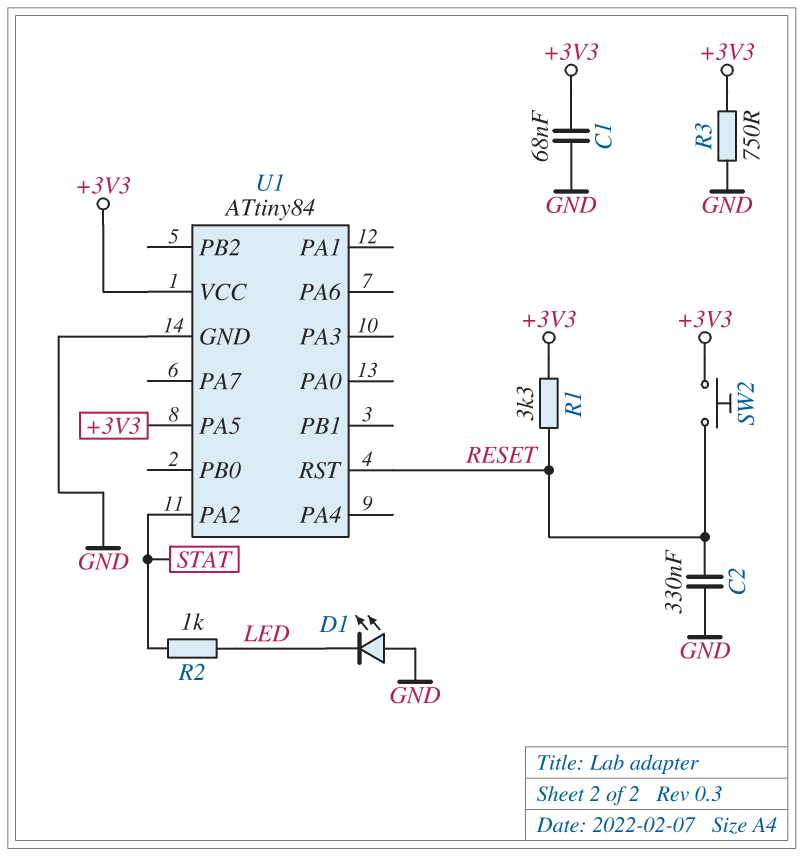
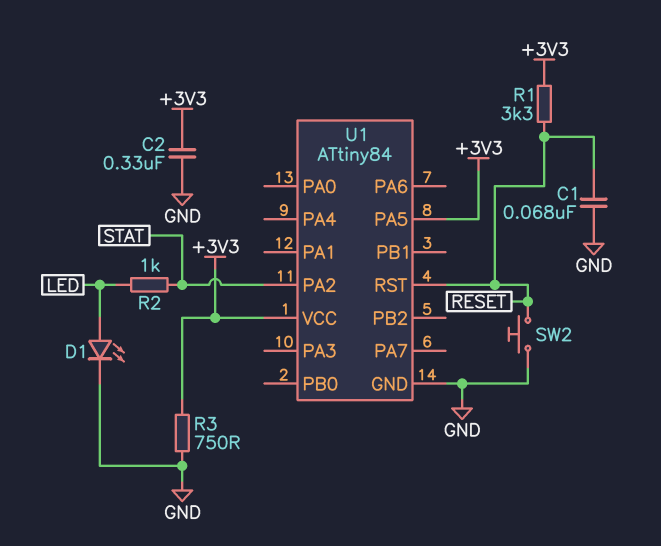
C1: 68nF (+3V3, GND) -> 68nF (GND, RESET)
C2: 330nF (GND, RESET) -> 330nF (+3V3, GND)
D1: LED (A GND, K LED) -> LED (A LED, K GND)
SW2: button (+3V3, RESET) -> button (GND, RESET)

